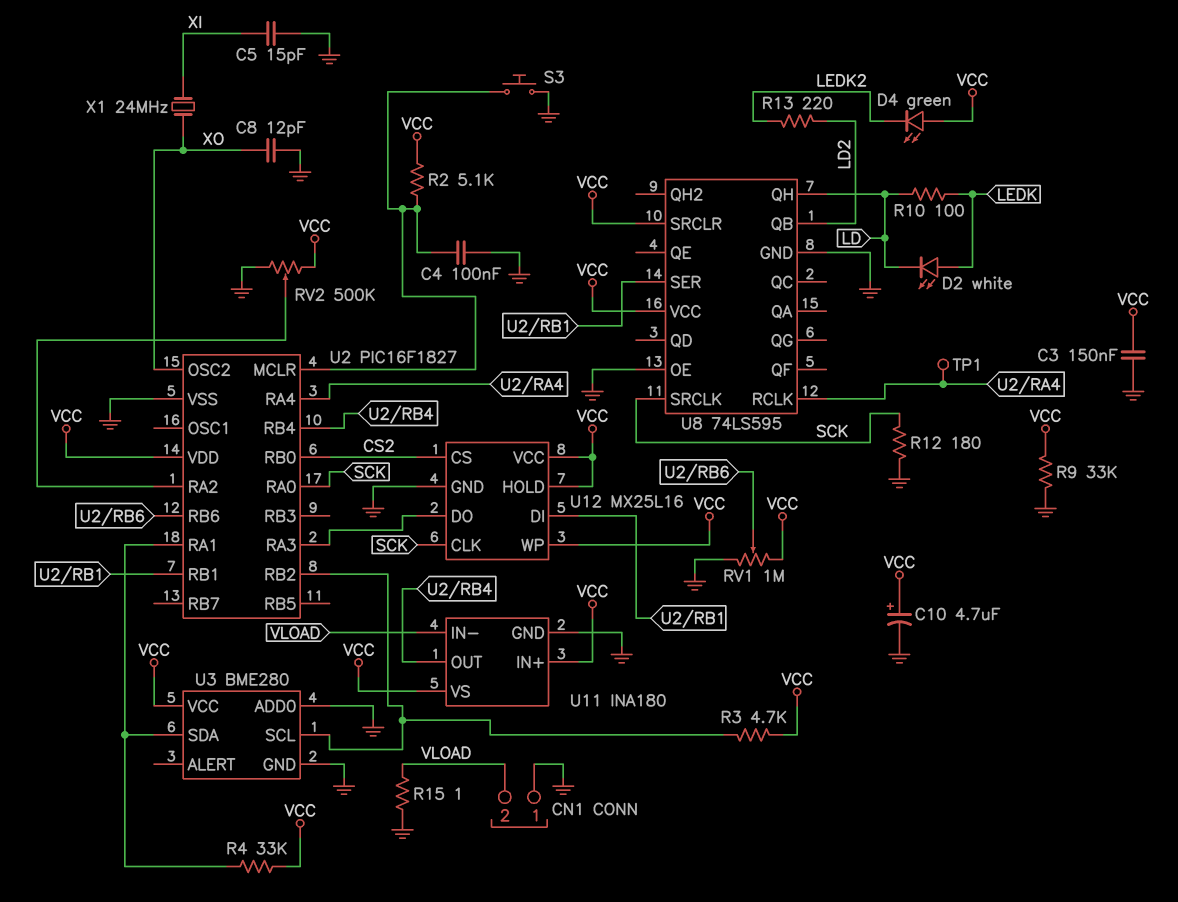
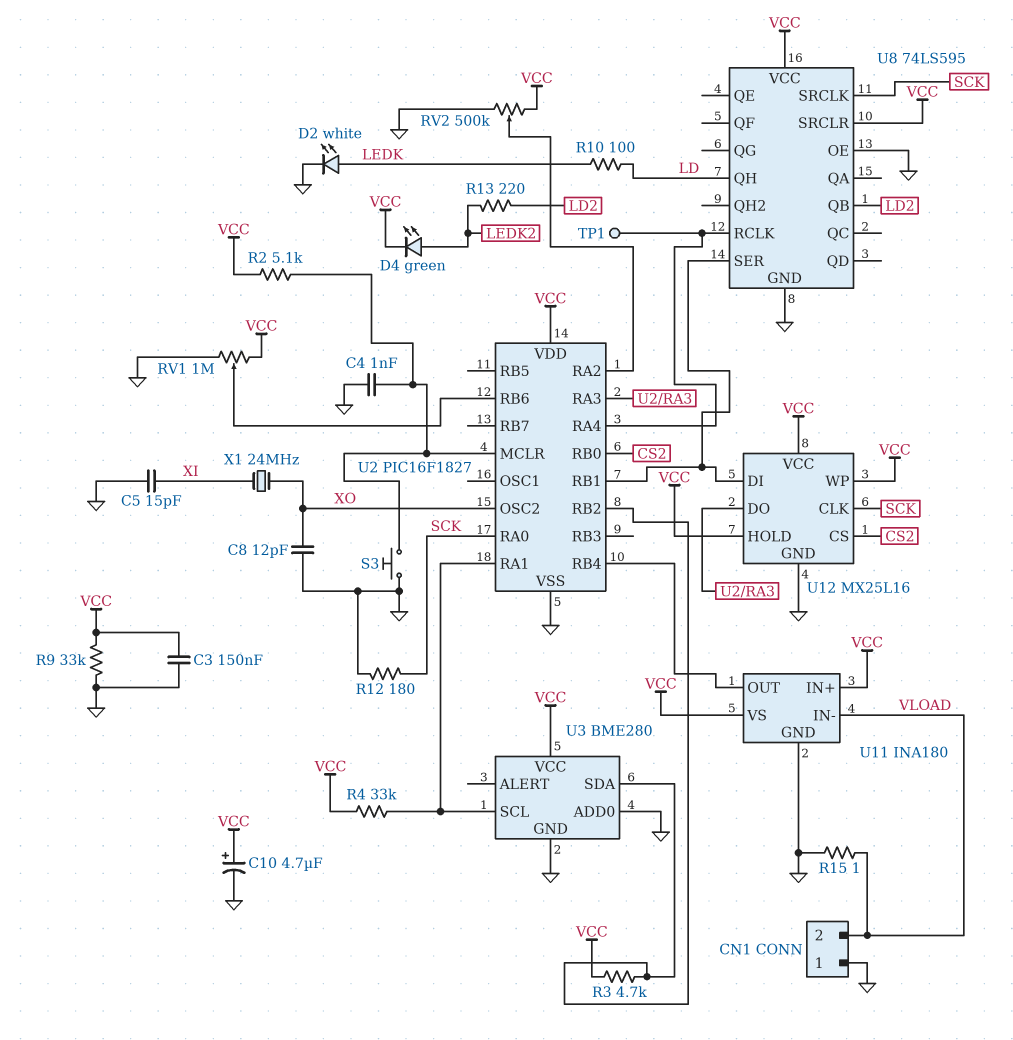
C4: 100nF (GND, U2/MCLR) -> 1nF (GND, U2/MCLR)
D2: LED white (A LEDK, K LD) -> LED white (A LEDK, K GND)
D4: LED green (A VCC, K LEDK2) -> LED green (A LEDK2, K VCC)
U3 pin SCL: U2/RB2 -> U2/RA1
U3 pin SDA: U2/RA1 -> U2/RB2

